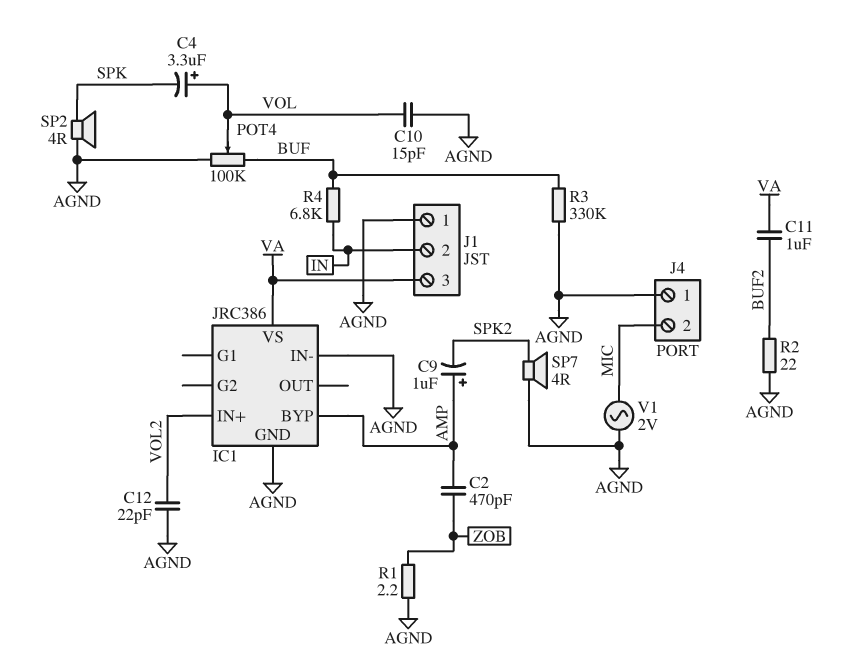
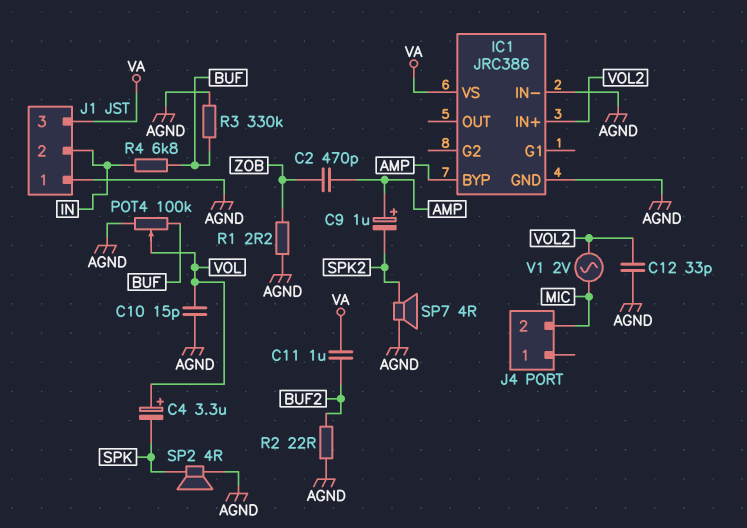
C12: 22pF (AGND, VOL2) -> 33pF (AGND, VOL2)
J4 pin 1: AGND -> none
V1: AC 2V (AGND, MIC) -> AC 2V (MIC, VOL2)

